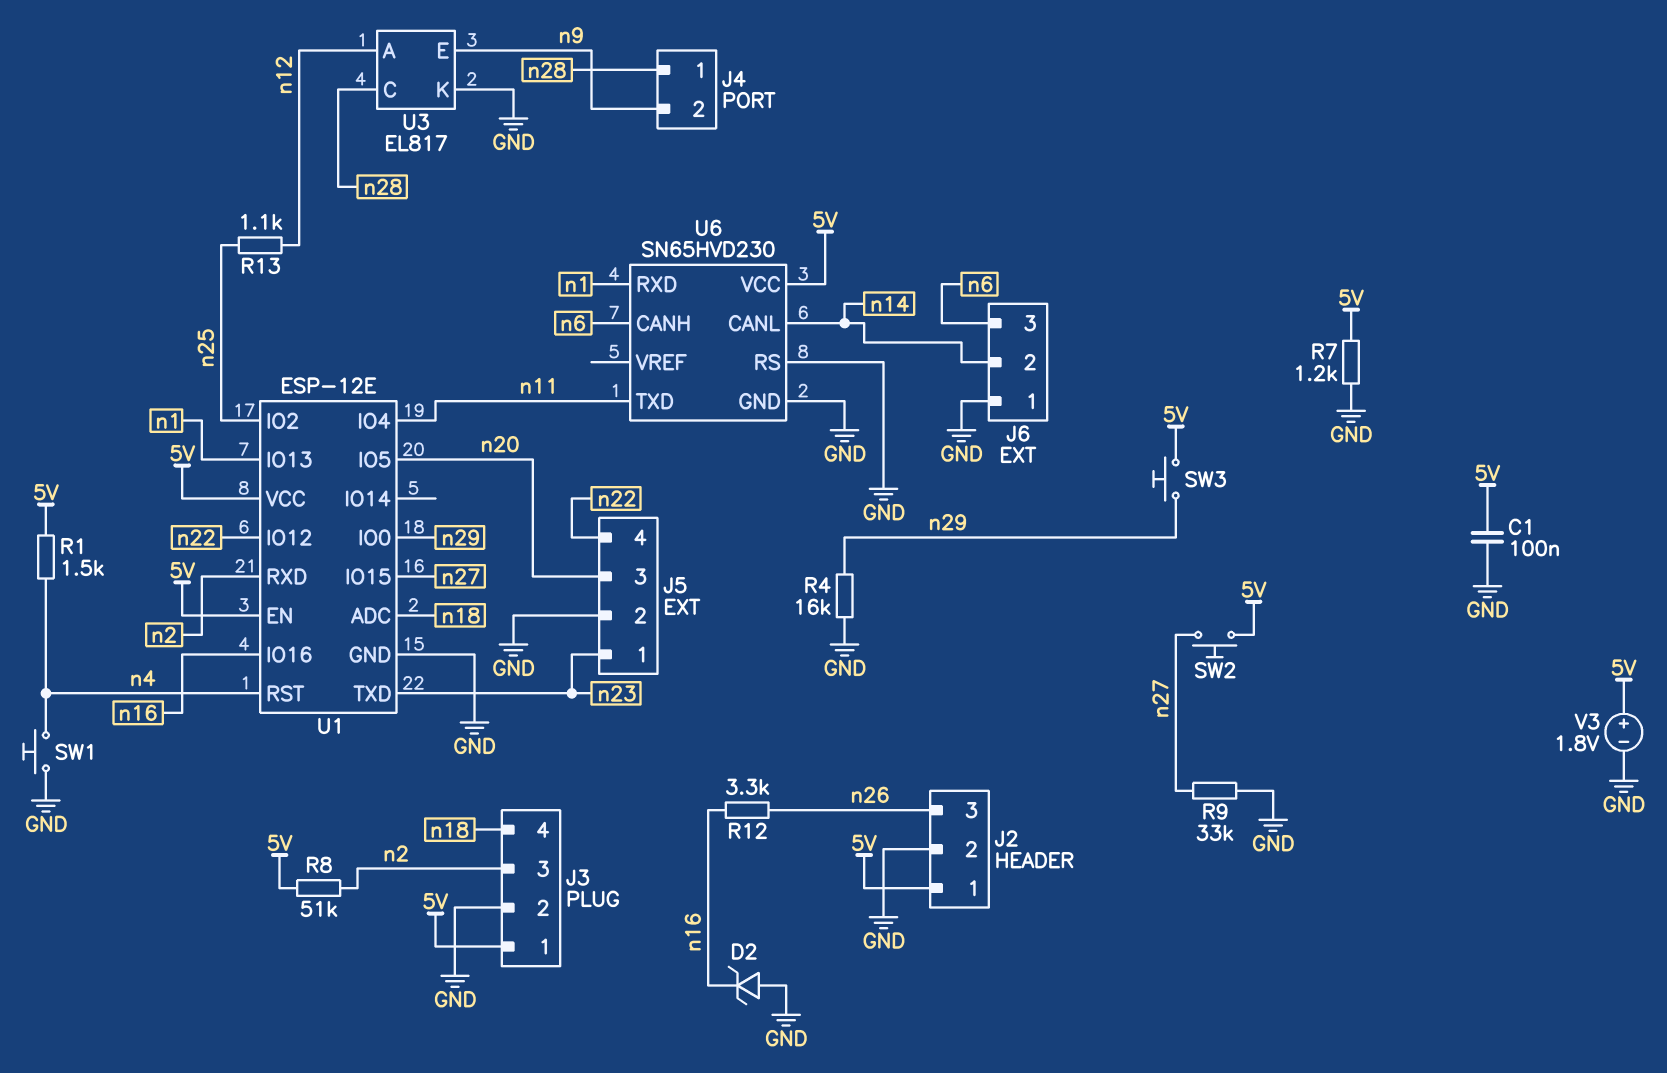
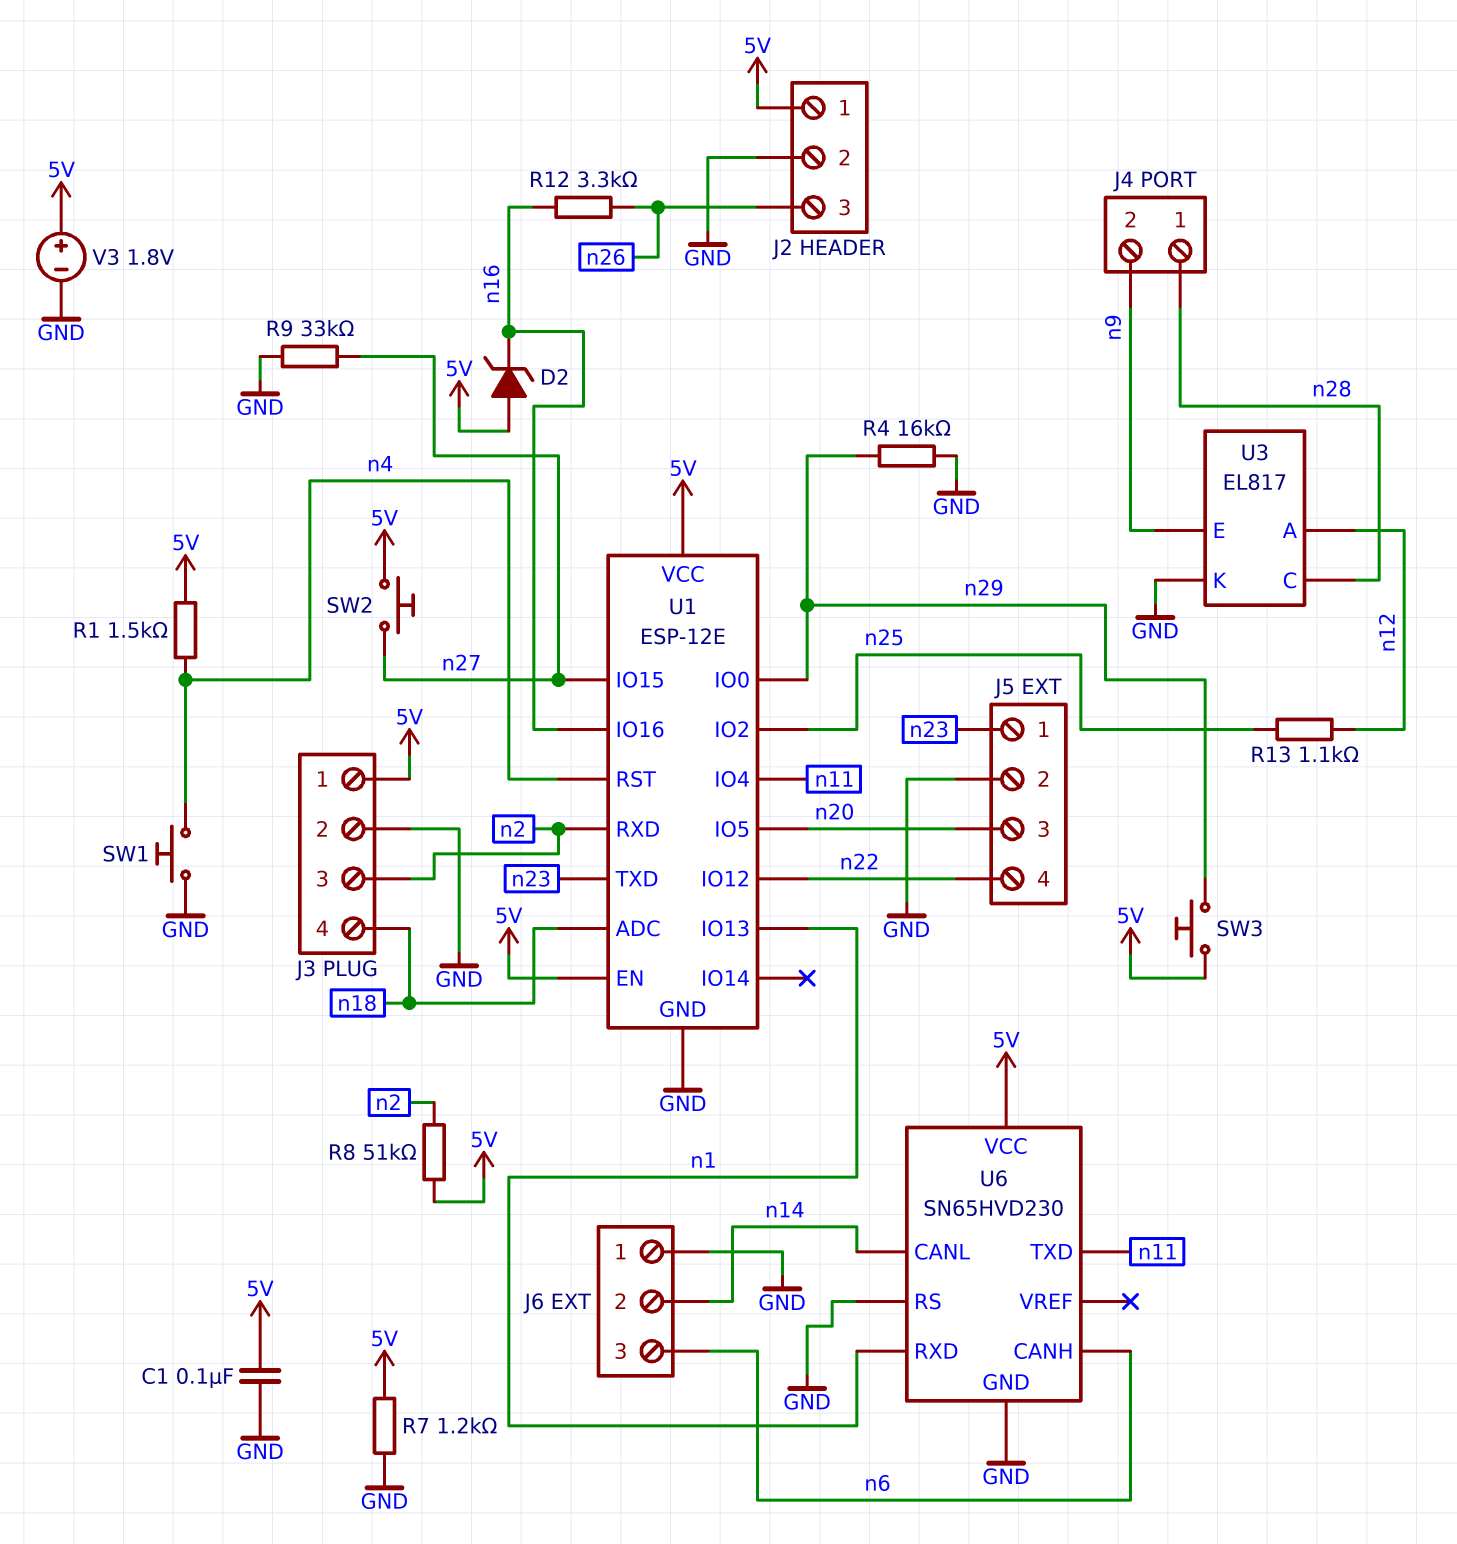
D2: zener (A GND, K n16) -> zener (A 5V, K n16)

